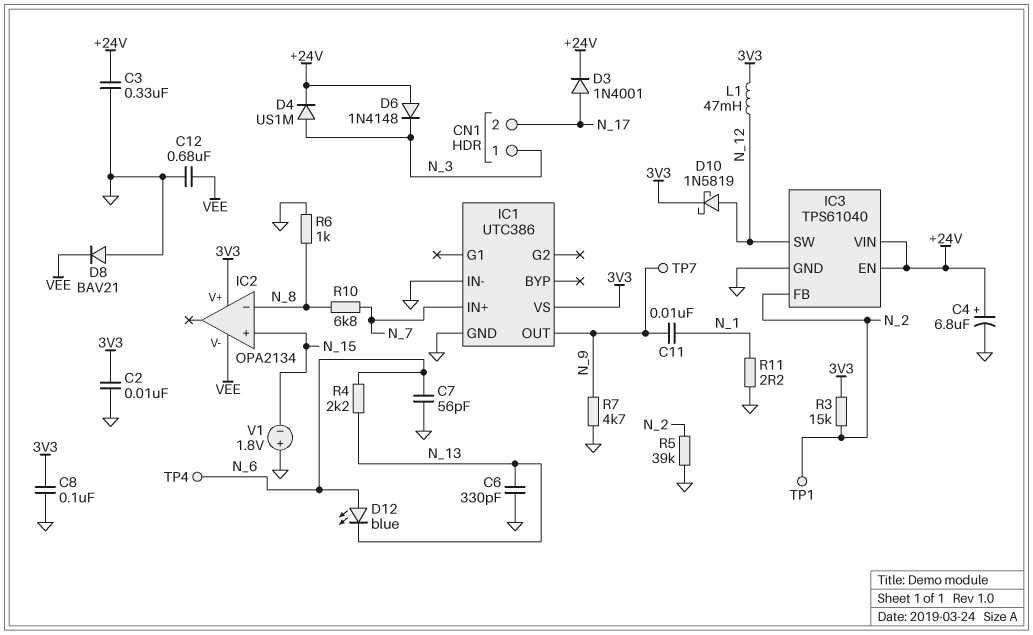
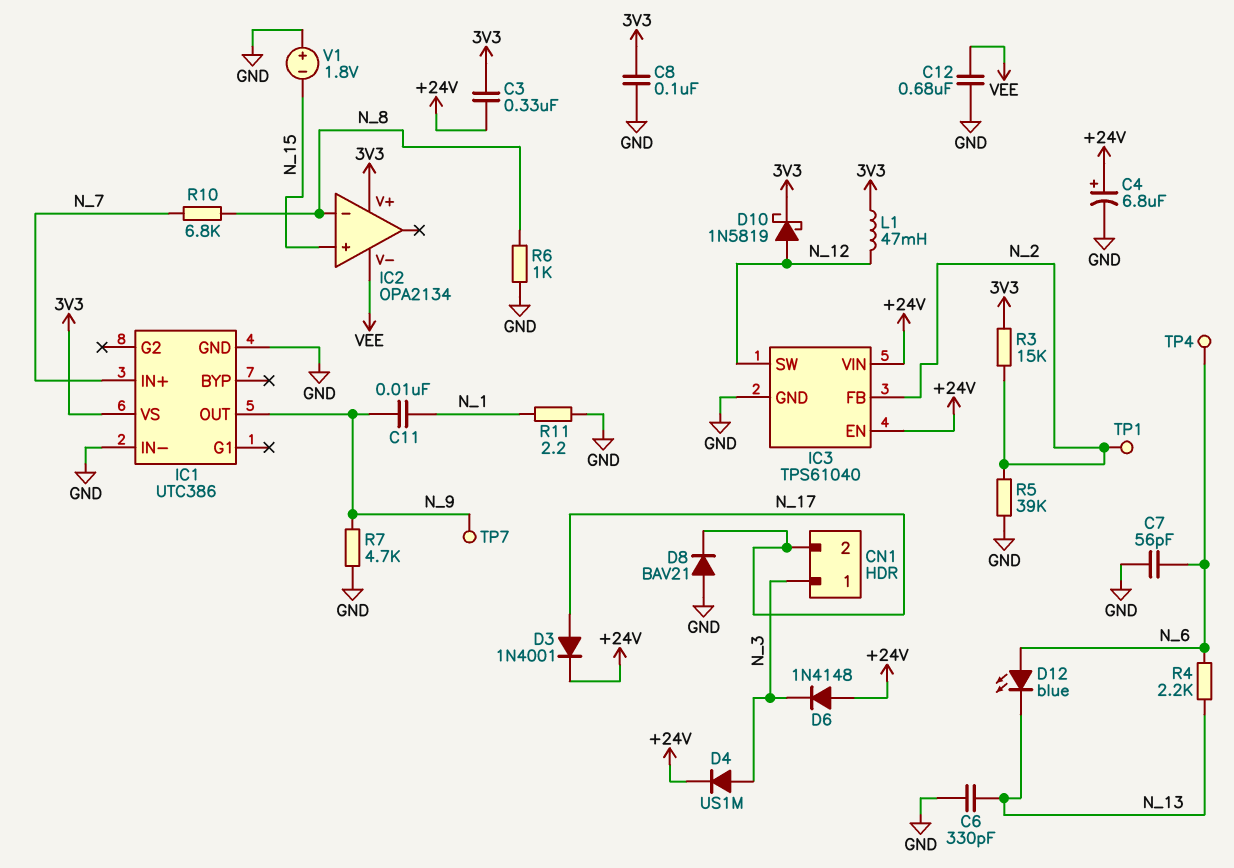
C2: 10nF (3V3, GND) -> none
C3: 330nF (+24V, GND) -> 330nF (+24V, 3V3)
D8: diode BAV21 (A GND, K VEE) -> diode BAV21 (A GND, K N_17)

